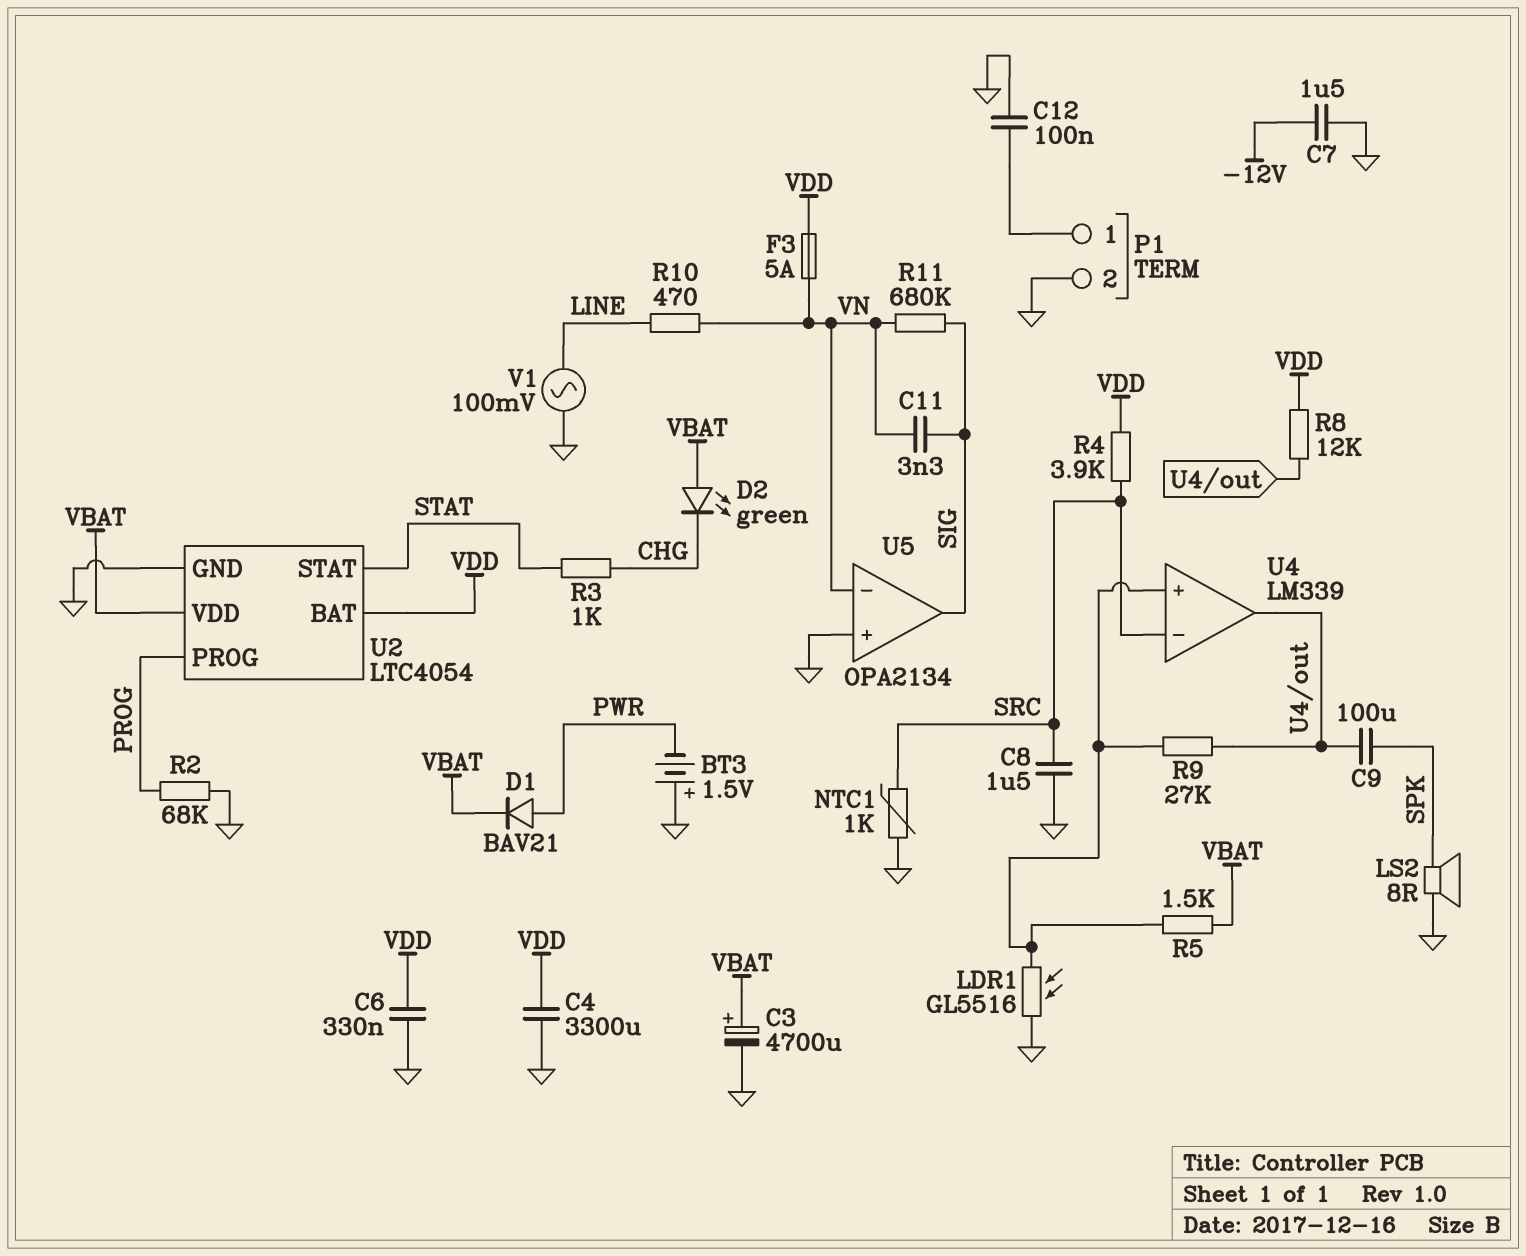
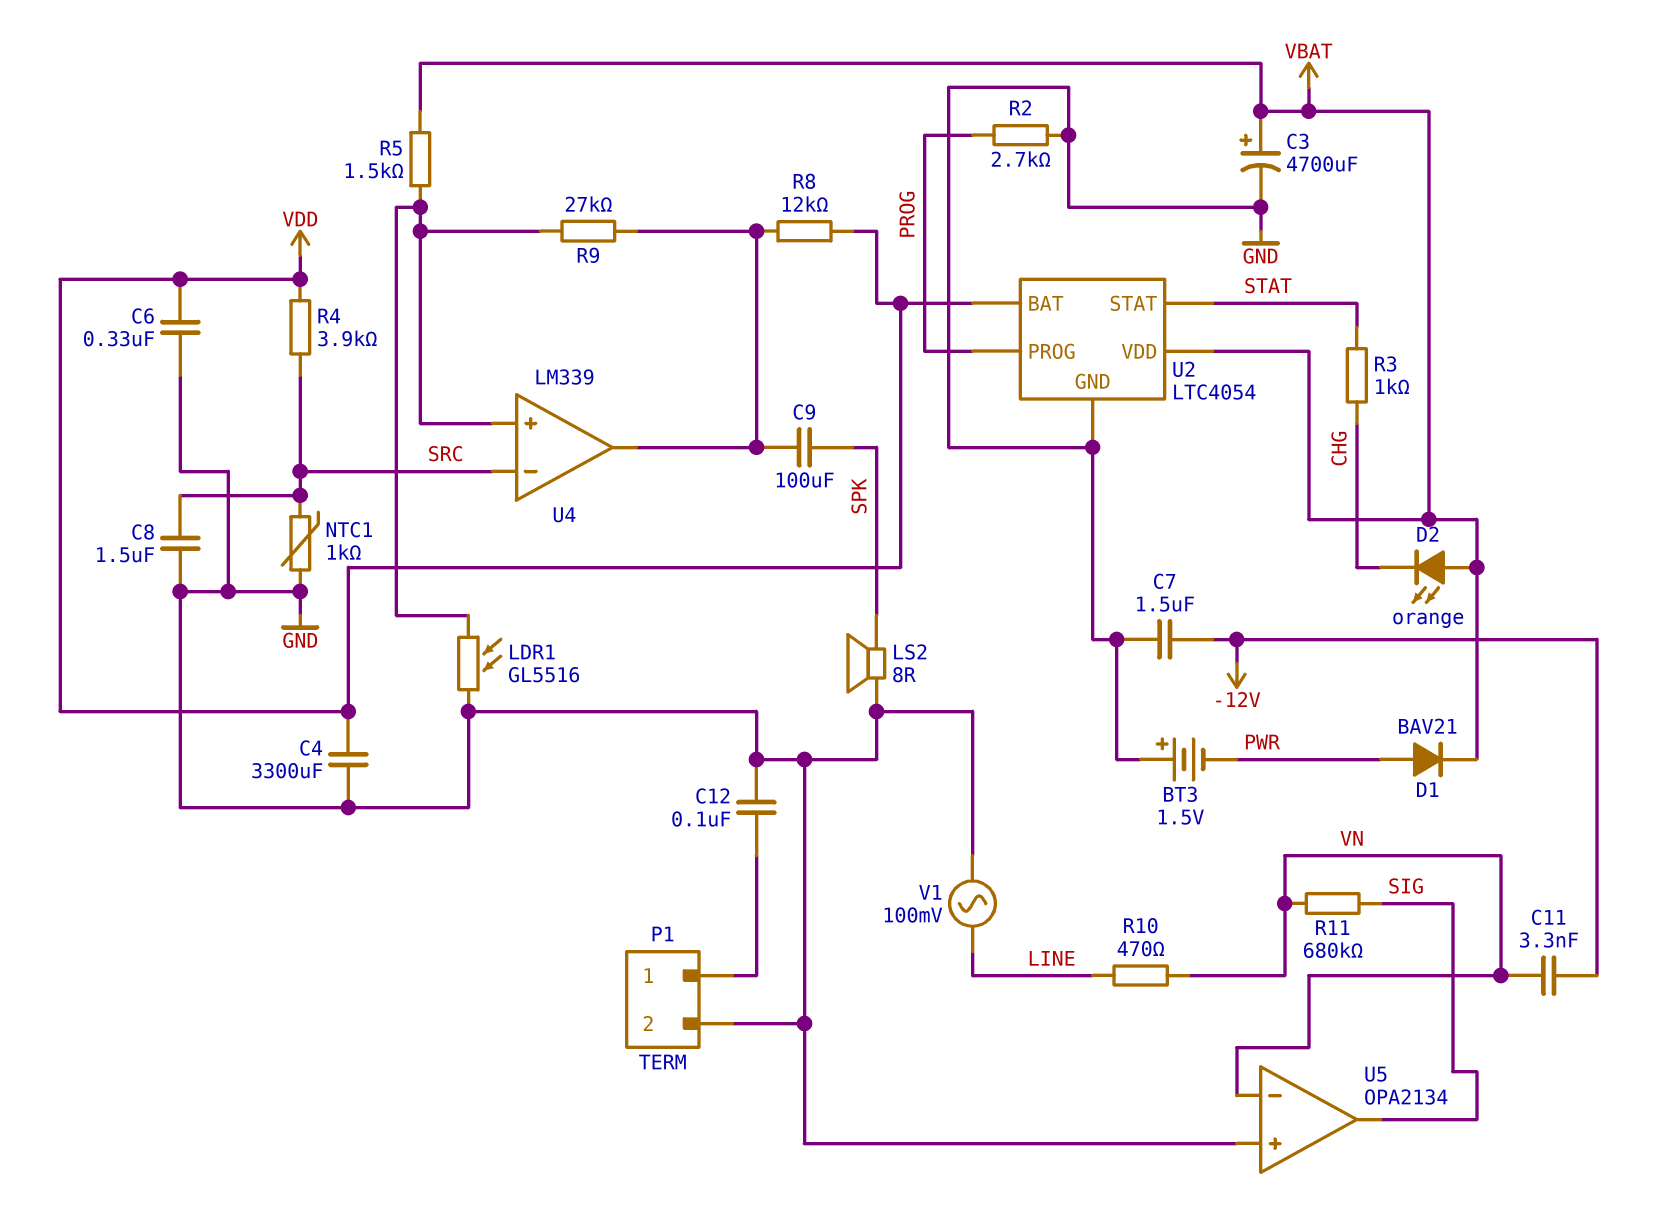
C11: 3.3nF (SIG, VN) -> 3.3nF (-12V, VN)
D2: LED green (A VBAT, K CHG) -> LED orange (A VBAT, K CHG)
F3: 5A (VDD, VN) -> none
R2: 68k (GND, PROG) -> 2.7k (GND, PROG)

